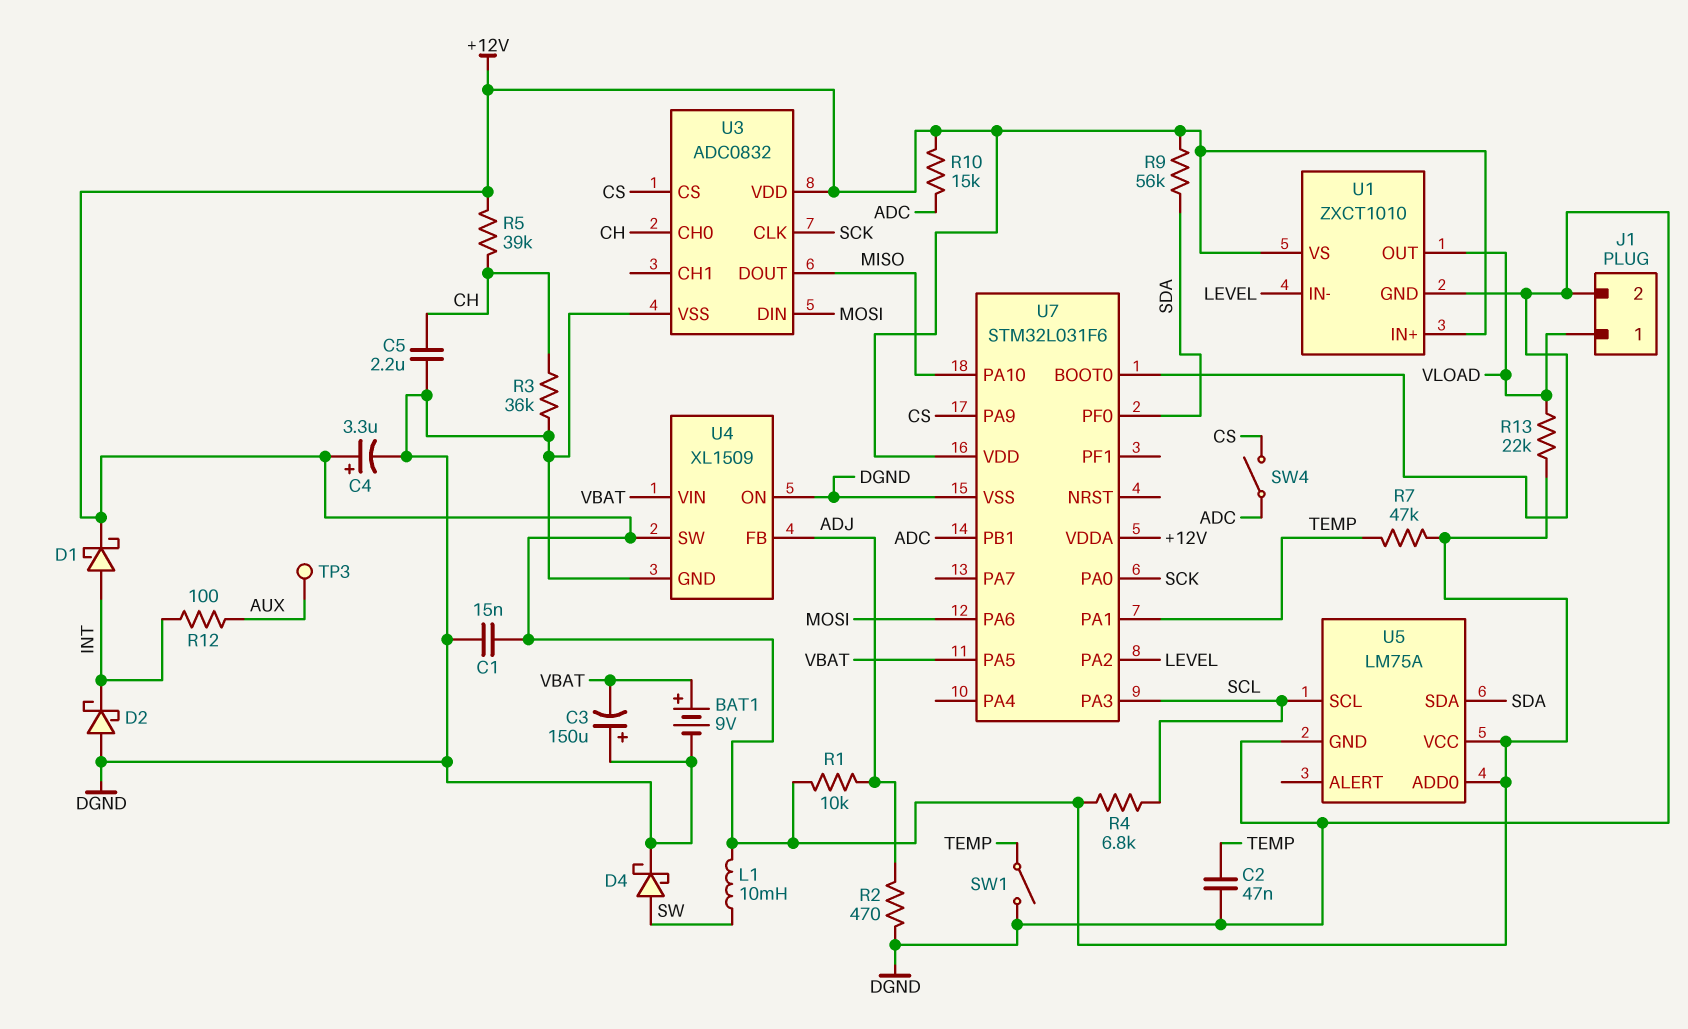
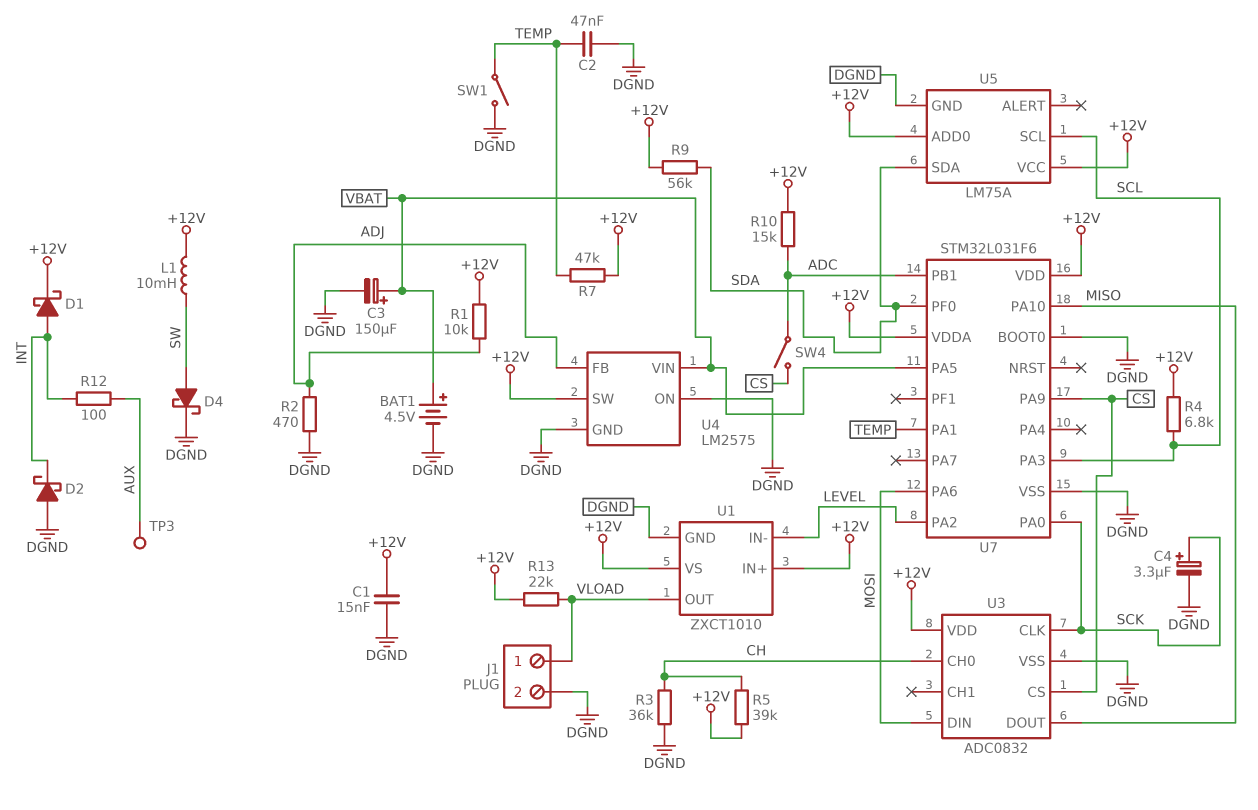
BAT1: 9V (plus VBAT, minus DGND) -> 4.5V (plus VBAT, minus DGND)
C3: 150uF (plus DGND, minus VBAT) -> 150uF (plus VBAT, minus DGND)
C4: 3.3uF (plus +12V, minus DGND) -> 3.3uF (plus SCK, minus DGND)
C5: 2.2uF (CH, DGND) -> none
U4: XL1509 -> LM2575

